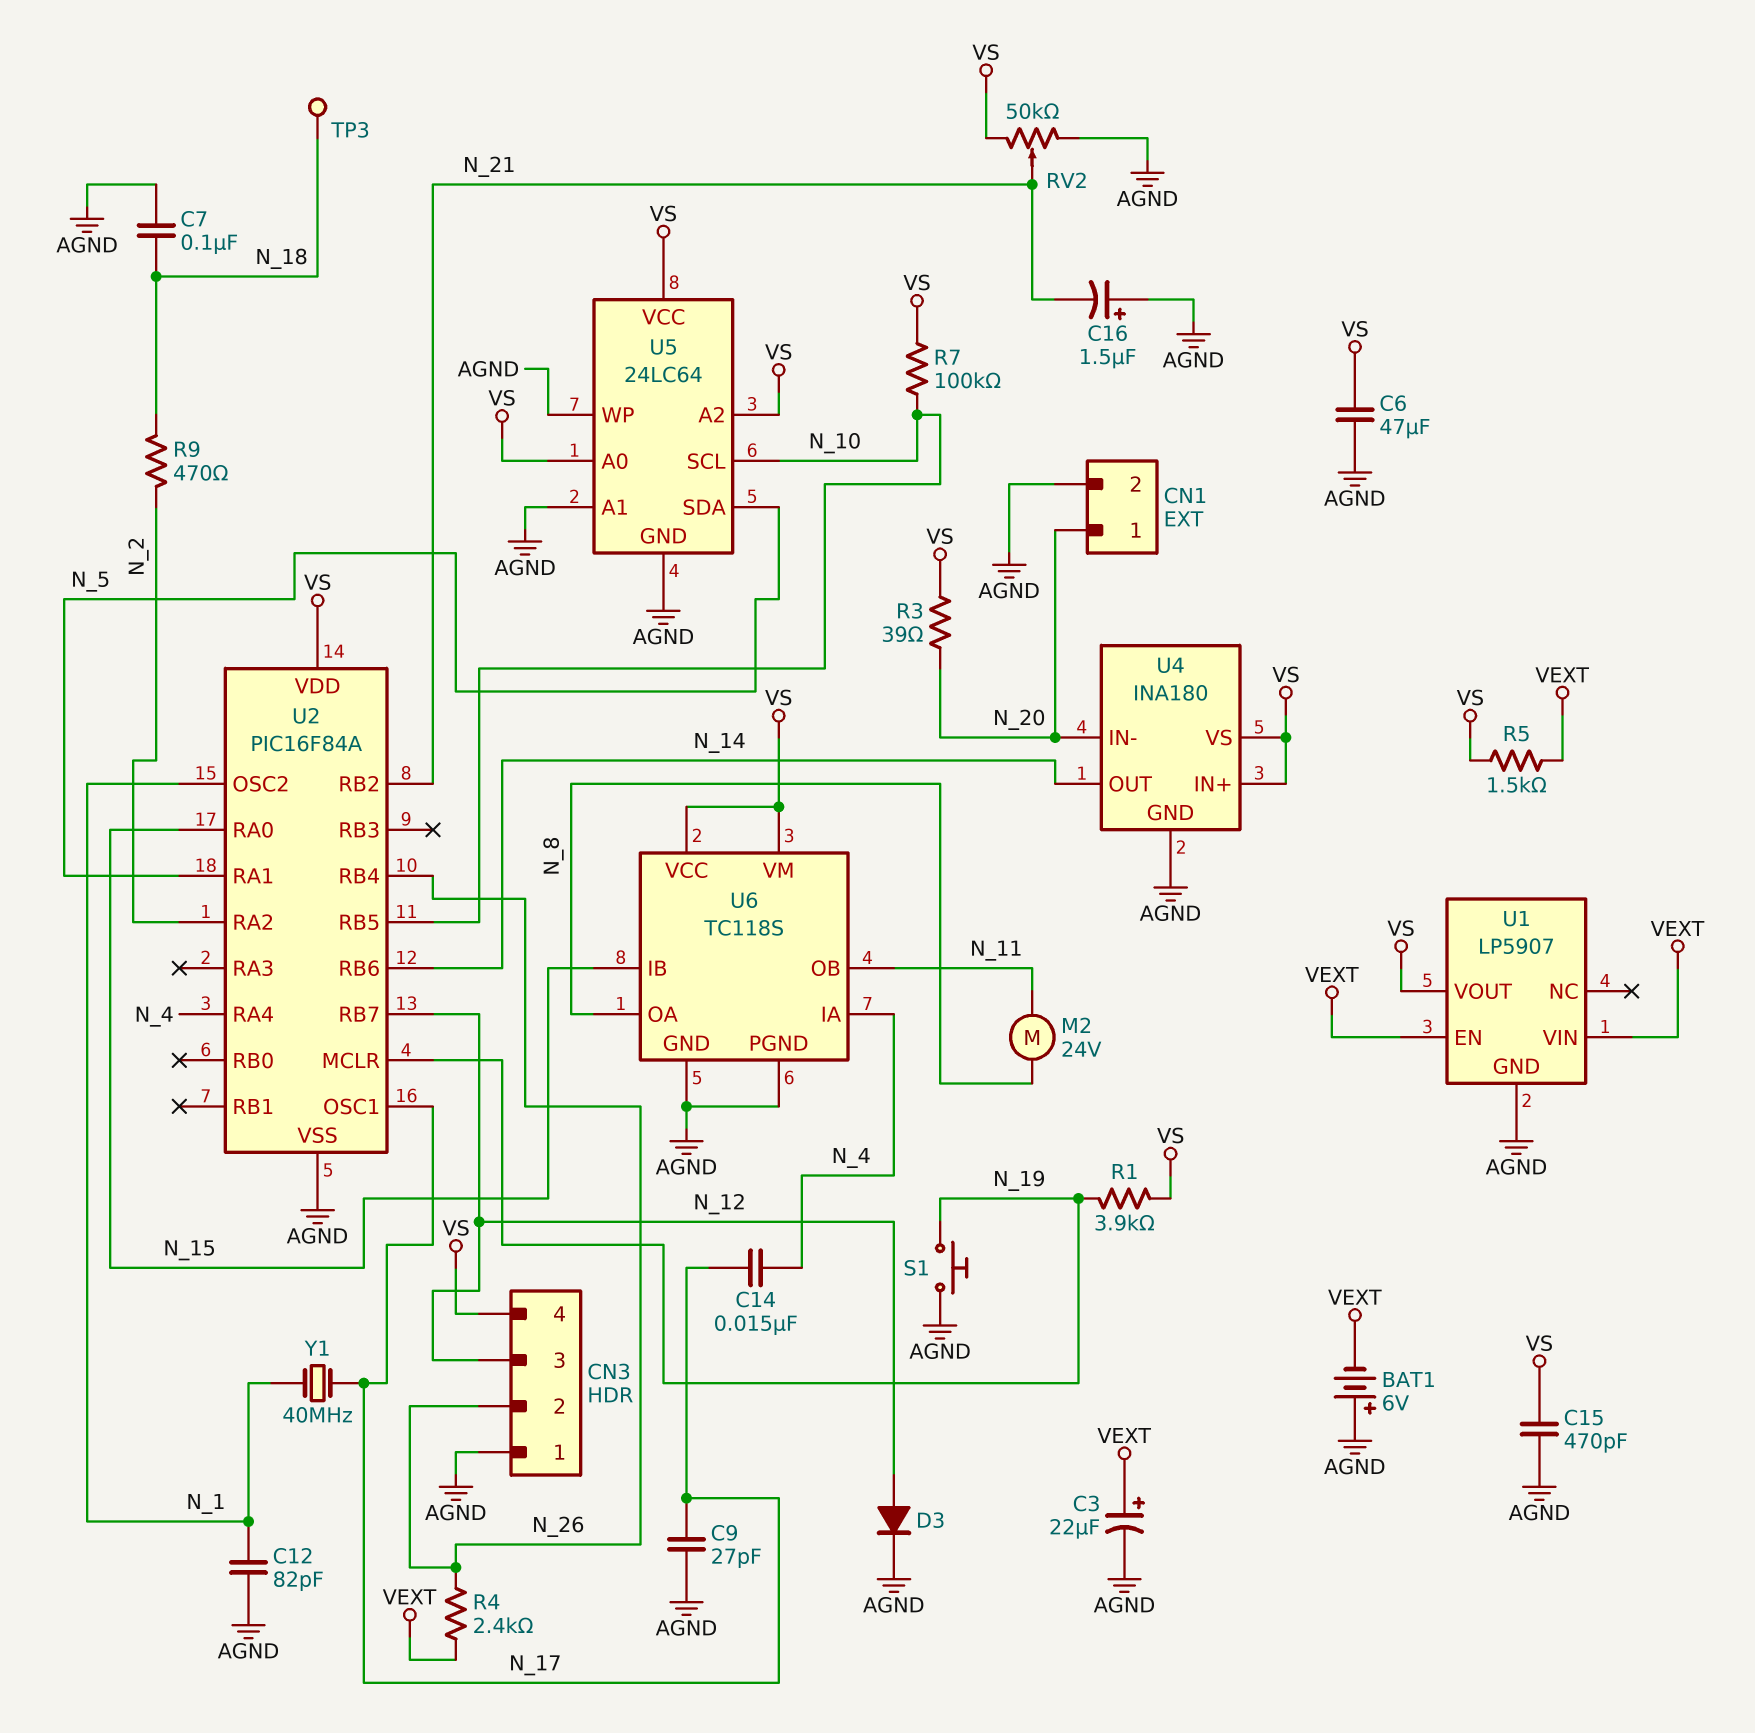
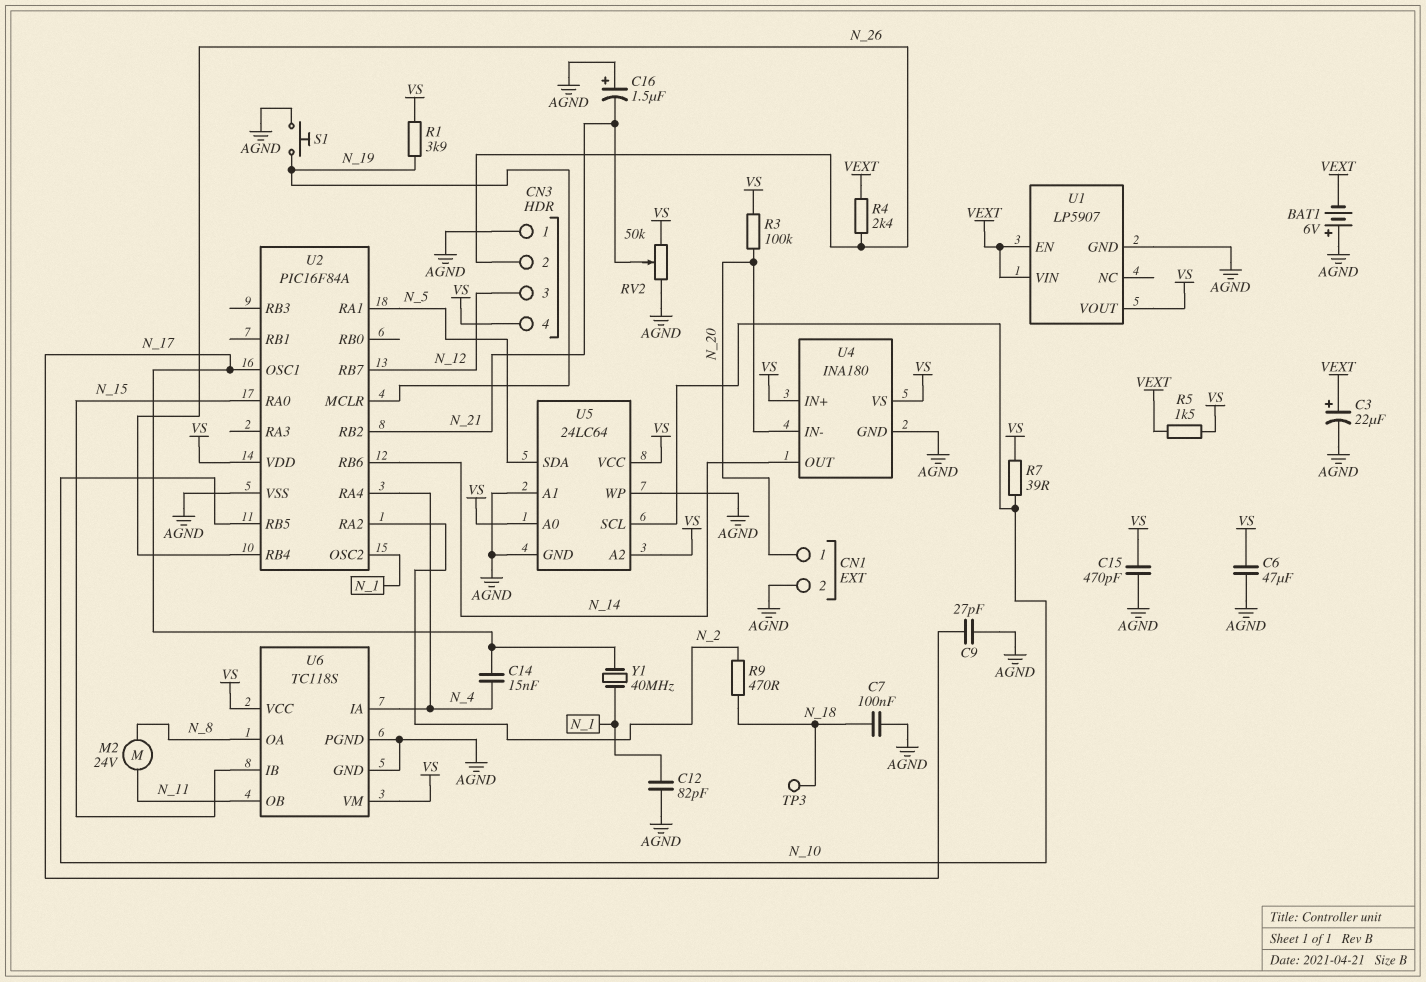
D3: diode (A N_12, K AGND) -> none
R3: 39 (N_20, VS) -> 100k (N_20, VS)
R7: 100k (N_10, VS) -> 39 (N_10, VS)

